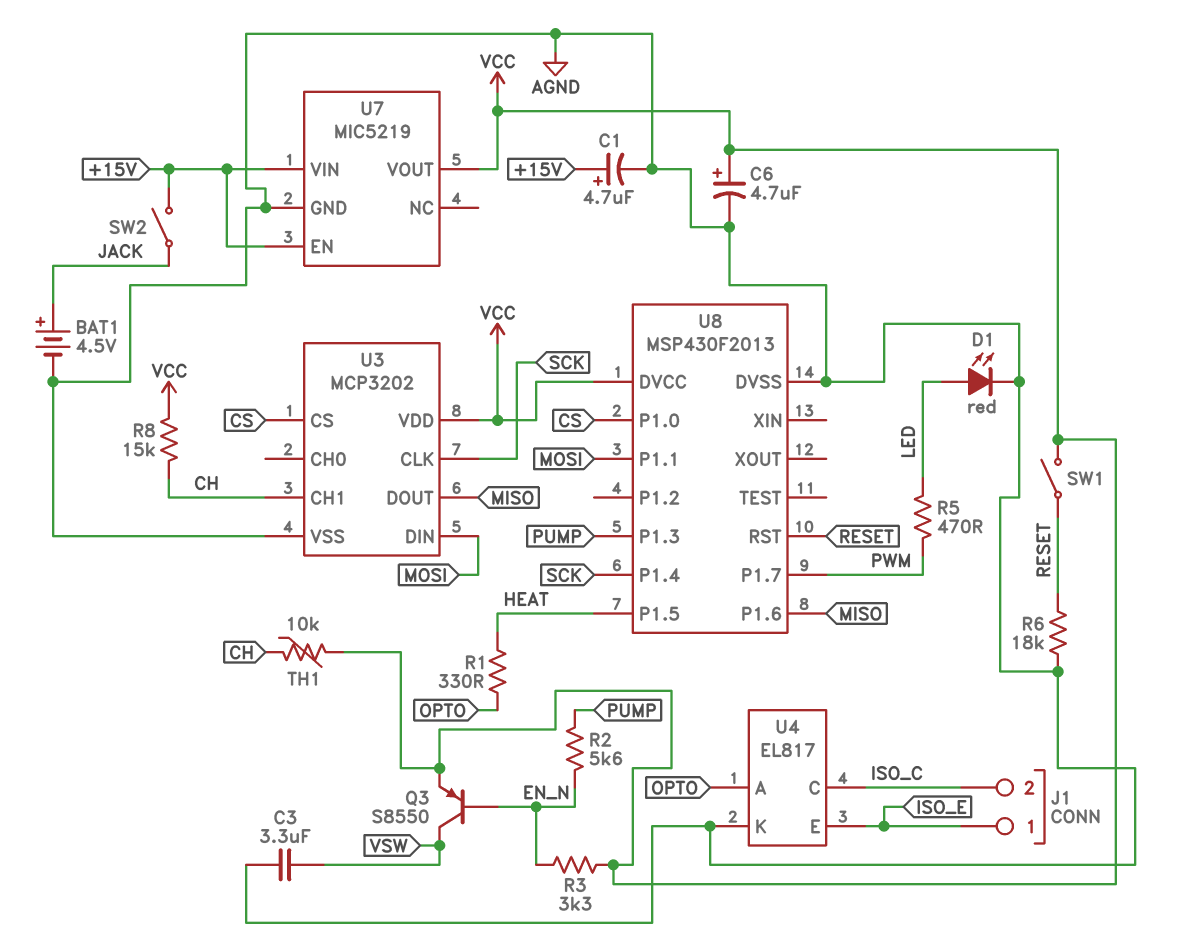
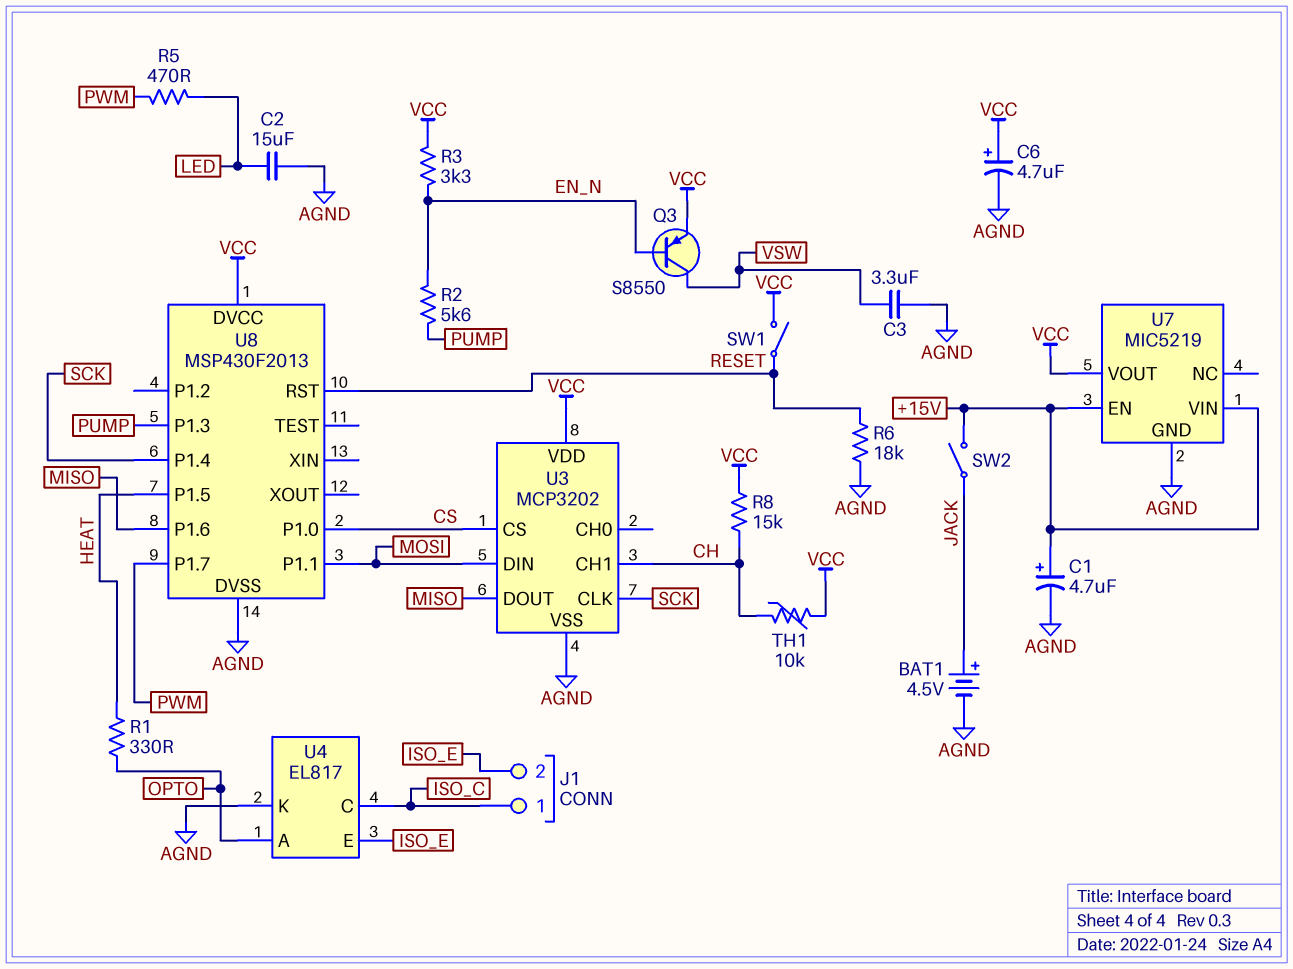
C2: none -> 15uF (AGND, LED)
D1: LED red (A LED, K AGND) -> none
J1 pin 1: ISO_E -> ISO_C
J1 pin 2: ISO_C -> ISO_E

